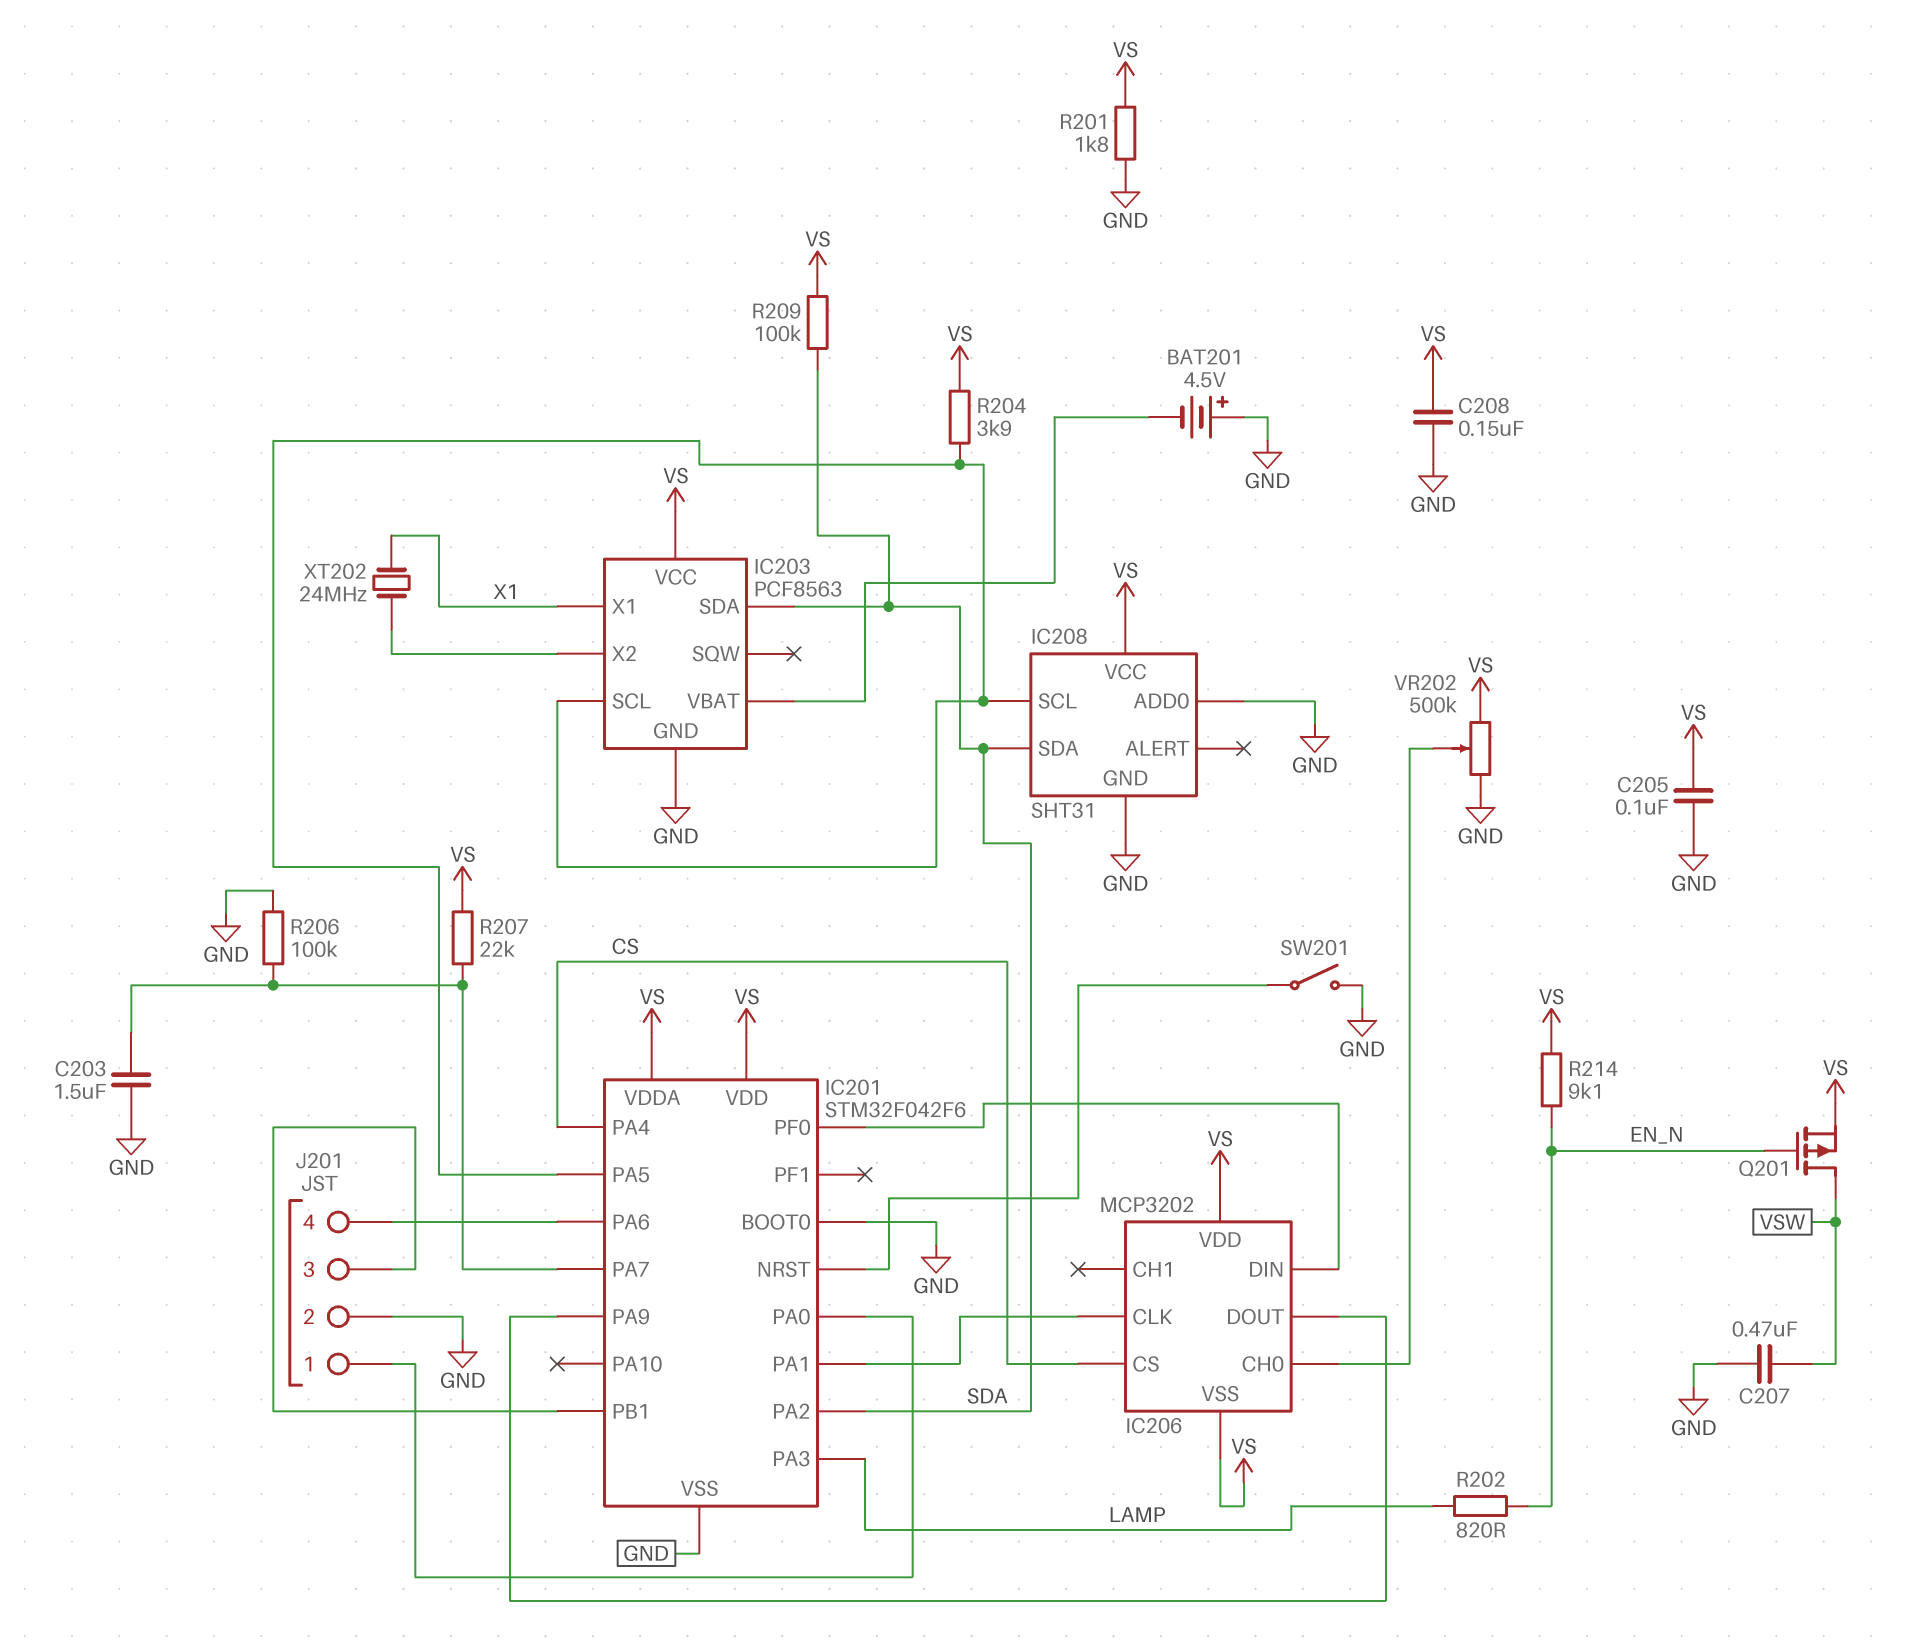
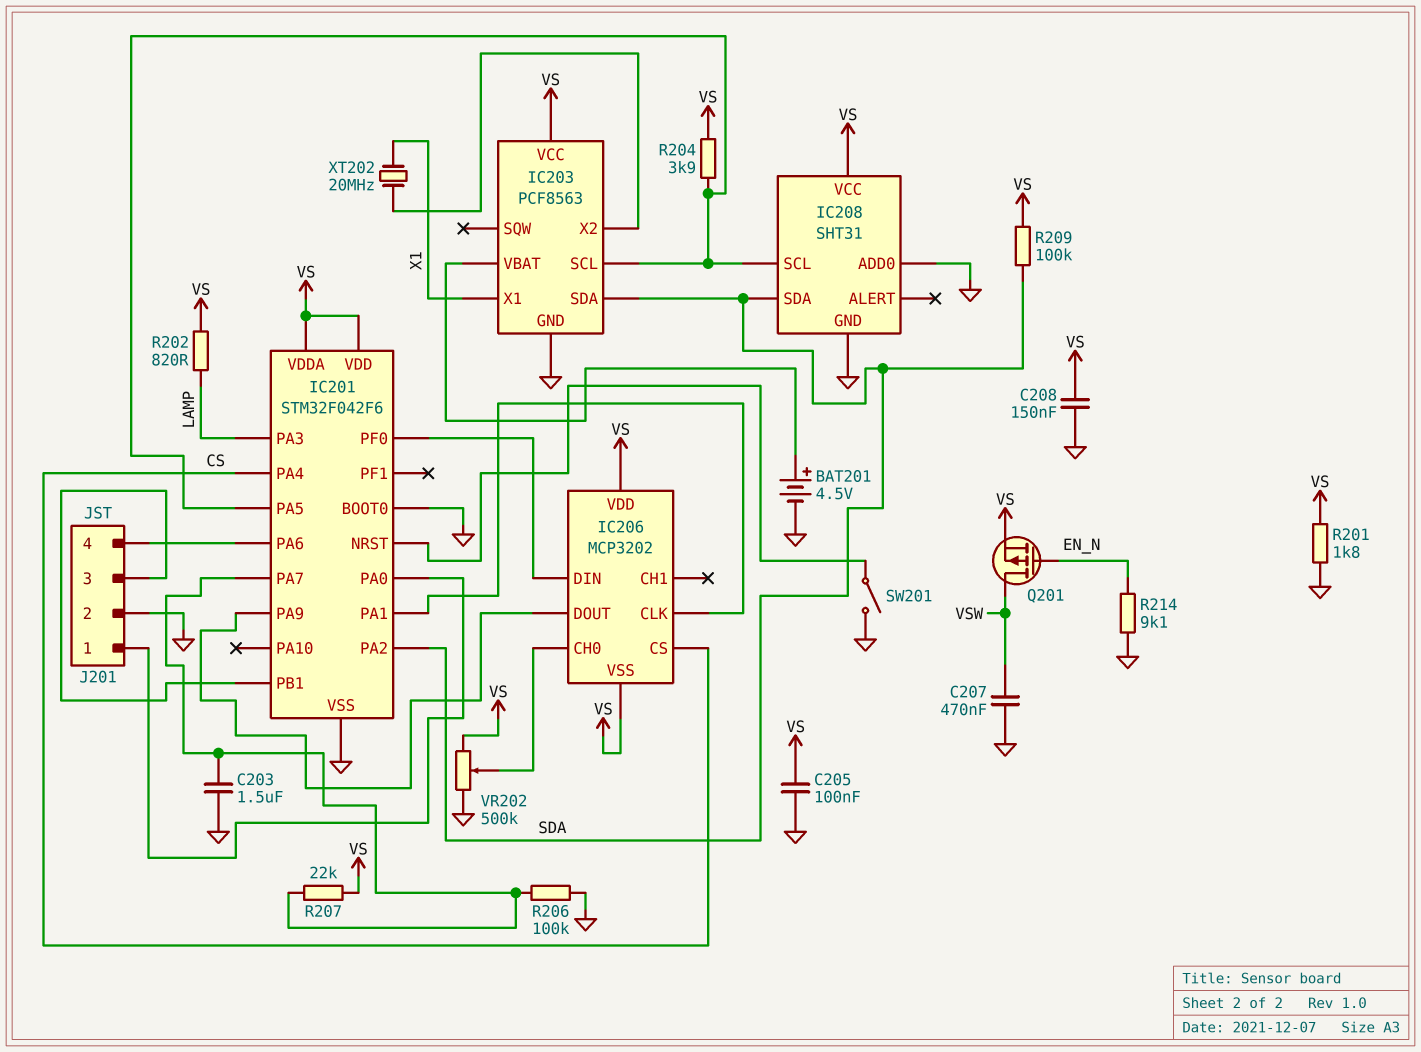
BAT201: 4.5V (plus GND, minus IC203/VBAT) -> 4.5V (plus IC203/VBAT, minus GND)
R202: 820 (EN_N, LAMP) -> 820 (LAMP, VS)
R214: 9.1k (EN_N, VS) -> 9.1k (EN_N, GND)
XT202: 24MHz (IC203/X2, X1) -> 20MHz (IC203/X2, X1)

